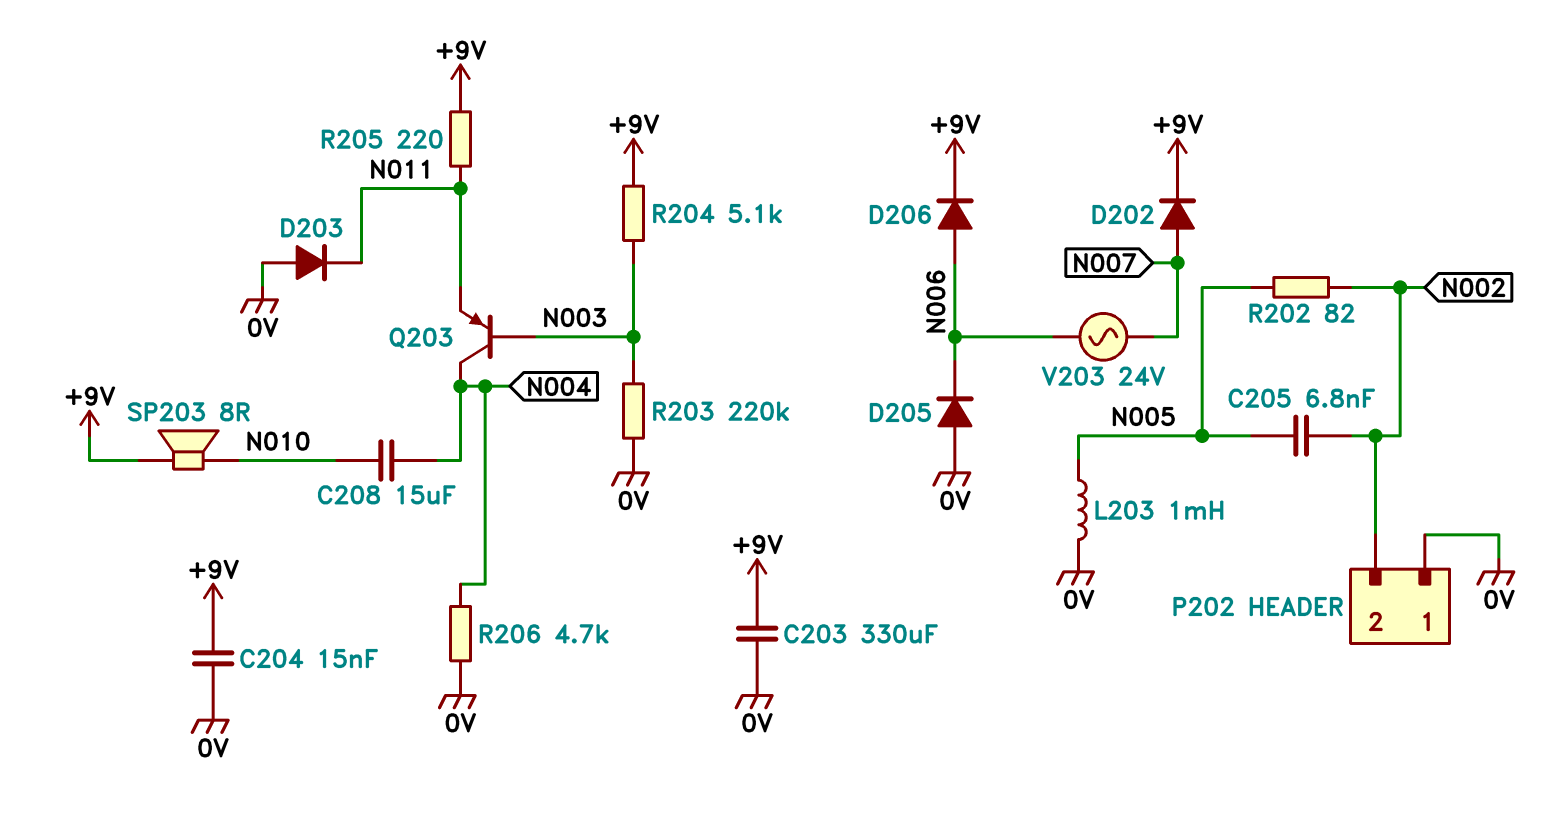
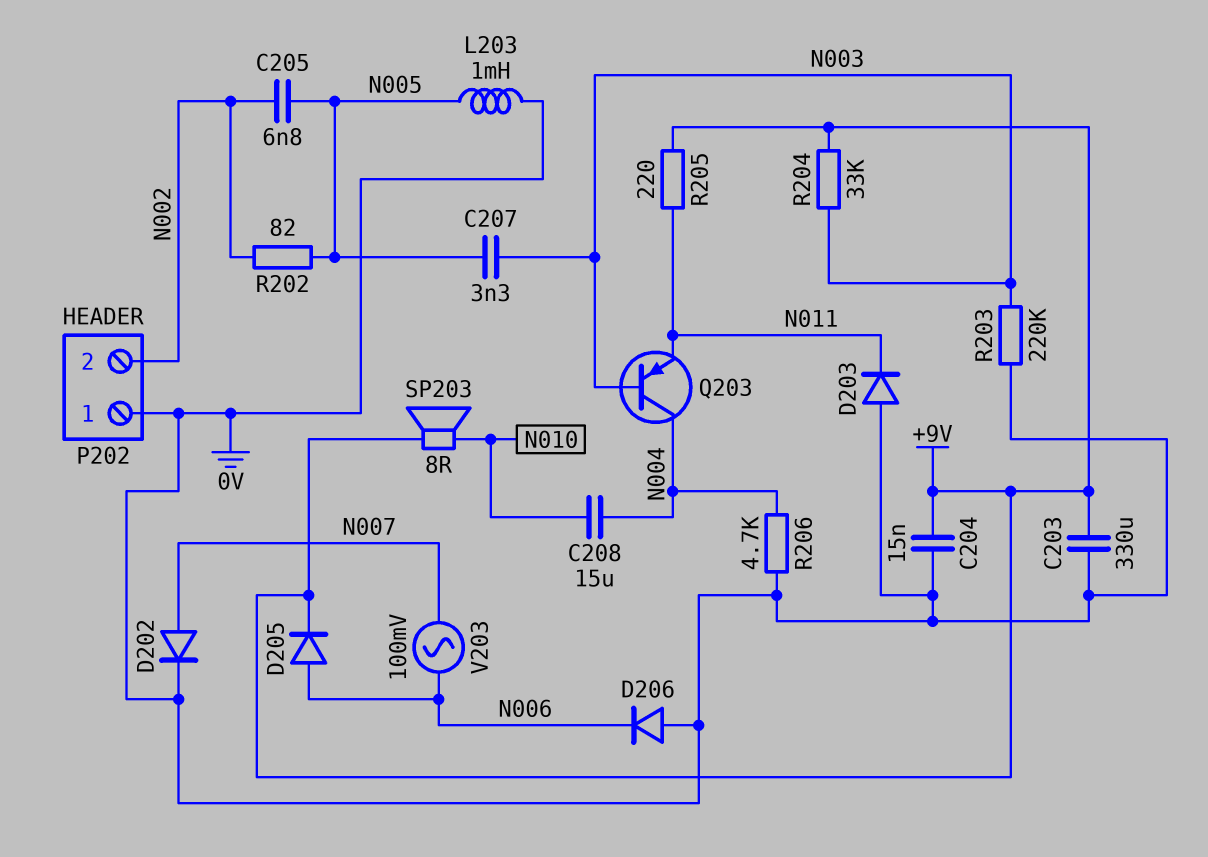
C207: none -> 3.3nF (N003, N005)
D202: diode (A N007, K +9V) -> diode (A N007, K 0V)
D205: diode (A 0V, K N006) -> diode (A N006, K +9V)
D206: diode (A N006, K +9V) -> diode (A 0V, K N006)
R204: 5.1k (+9V, N003) -> 33k (+9V, N003)
V203: AC 24V (N006, N007) -> AC 100mV (N006, N007)

